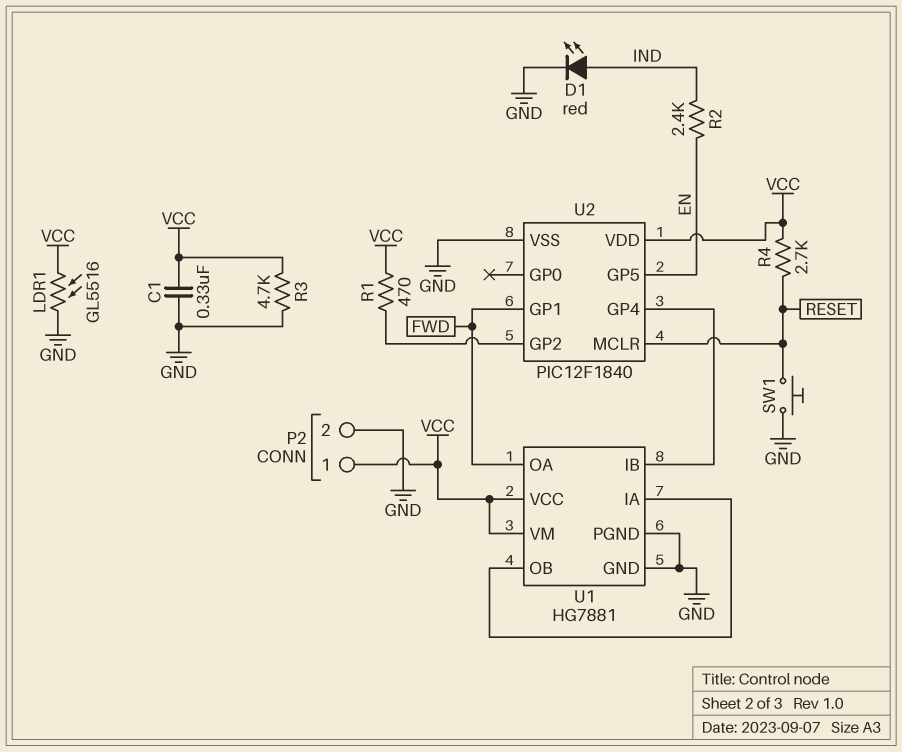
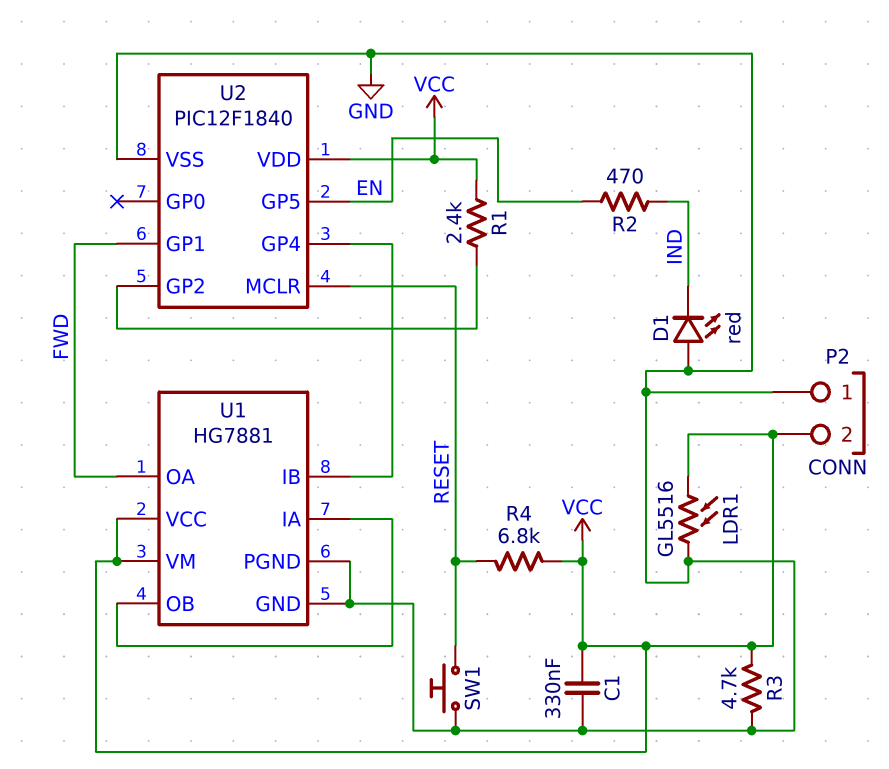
D1: LED red (A IND, K GND) -> LED red (A GND, K IND)
P2 pin 1: VCC -> GND
P2 pin 2: GND -> VCC
R1: 470 (U2/GP2, VCC) -> 2.4k (U2/GP2, VCC)
R2: 2.4k (EN, IND) -> 470 (EN, IND)
R4: 2.7k (RESET, VCC) -> 6.8k (RESET, VCC)

